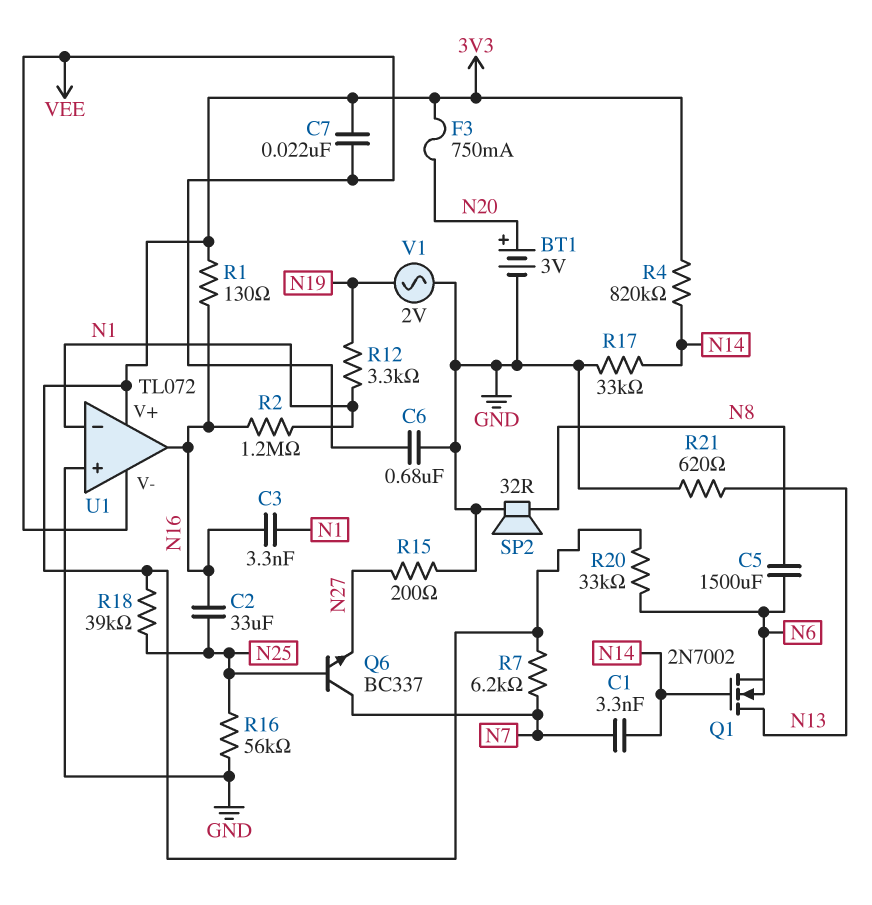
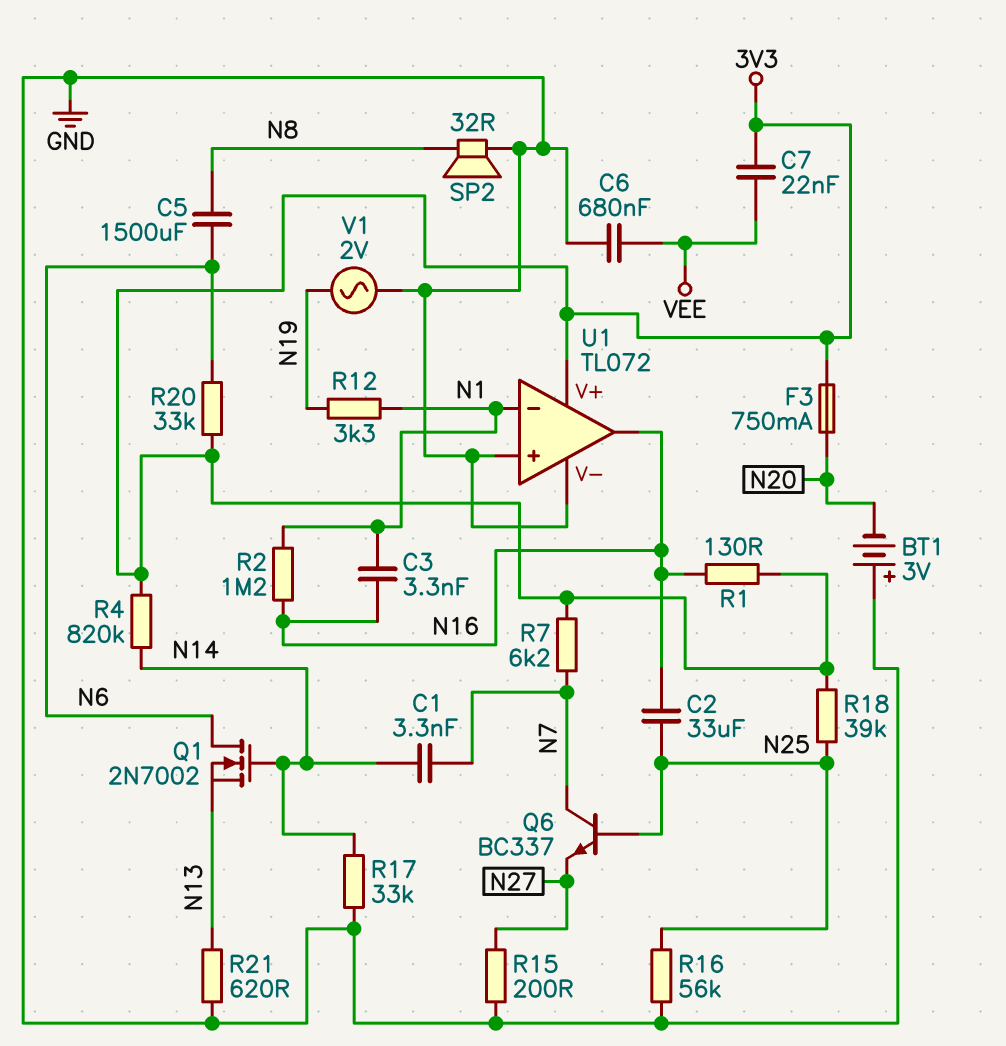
BT1: 3V (plus N20, minus GND) -> 3V (plus GND, minus N20)
Q1: NMOS 2N7002 (G N14, D N13, S N6) -> NMOS 2N7002 (G N14, D N6, S N13)
U1 pin V-: VEE -> GND

